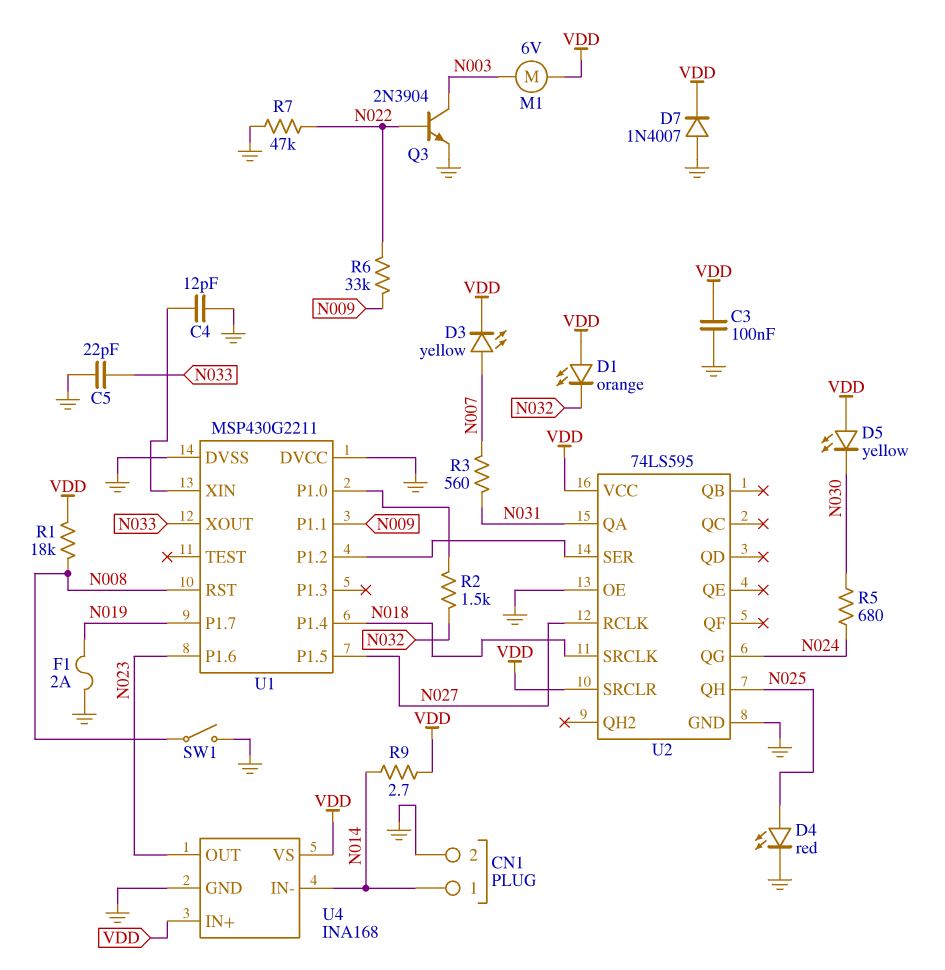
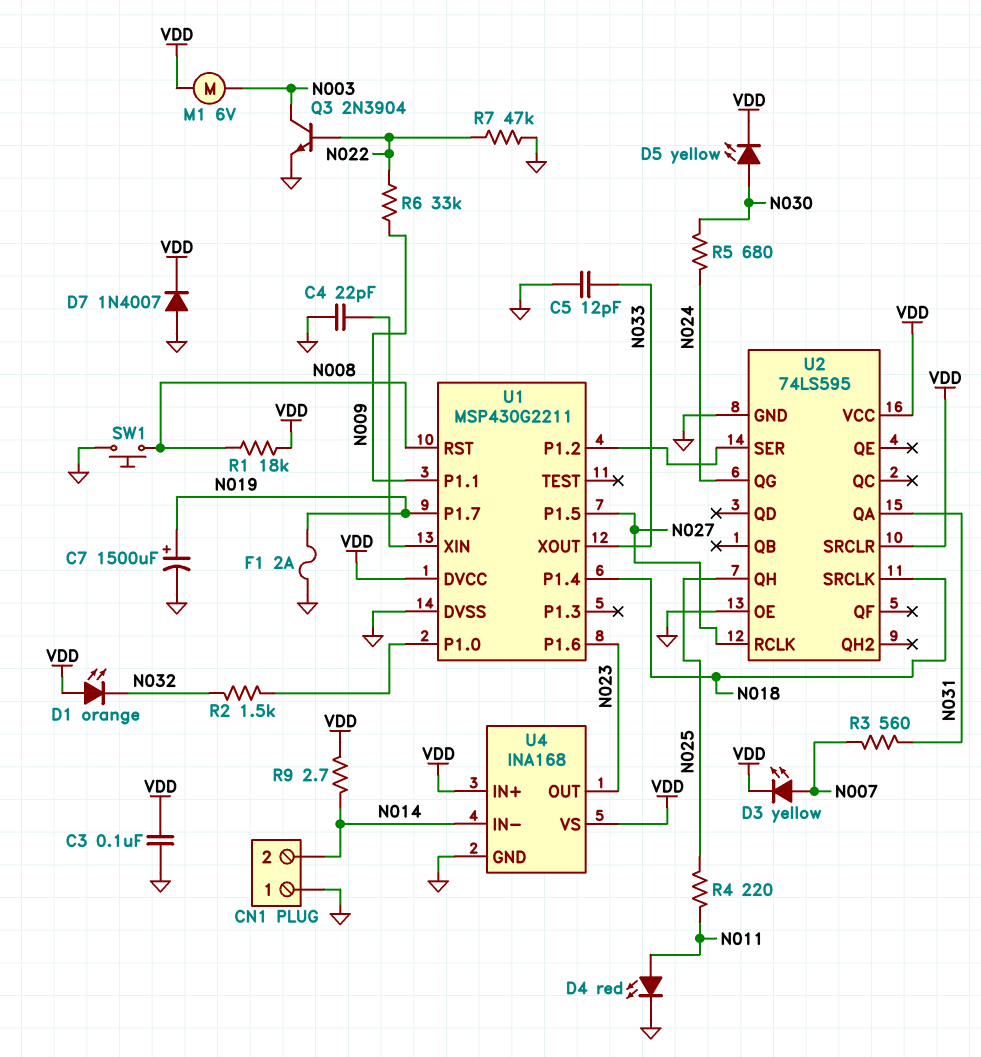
C4: 12pF (GND, U1/XIN) -> 22pF (GND, U1/XIN)
C5: 22pF (GND, N033) -> 12pF (GND, N033)
C7: none -> 1500uF (plus N019, minus GND)
CN1 pin 1: N014 -> GND
CN1 pin 2: GND -> N014
D4: LED red (A N025, K GND) -> LED red (A N011, K GND)
D5: LED yellow (A VDD, K N030) -> LED yellow (A N030, K VDD)
R4: none -> 220 (N011, N025)
SW1: switch (GND, N008) -> button (GND, N008)
U1 pin DVCC: GND -> VDD

